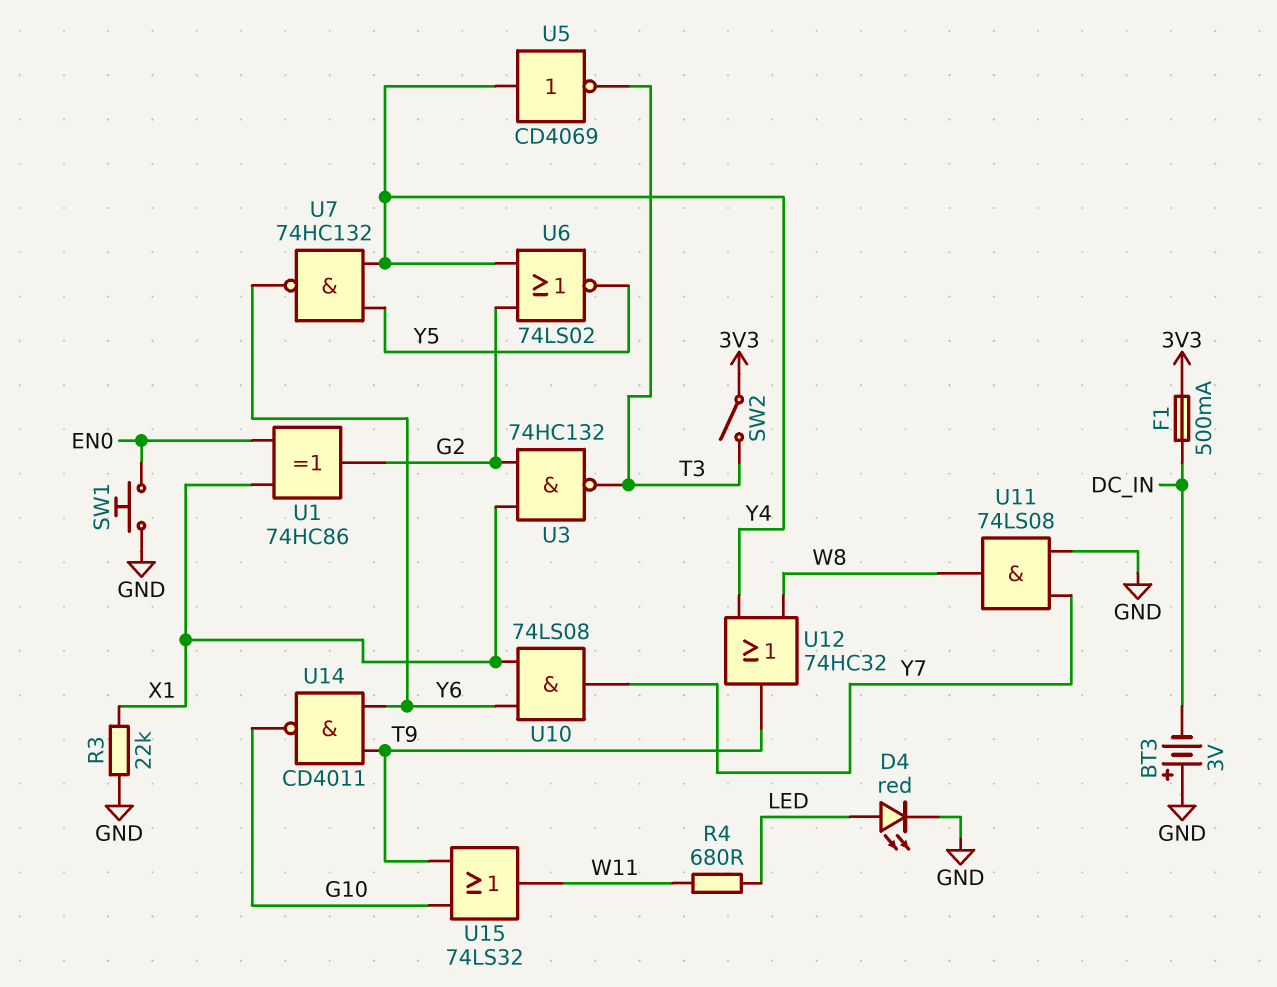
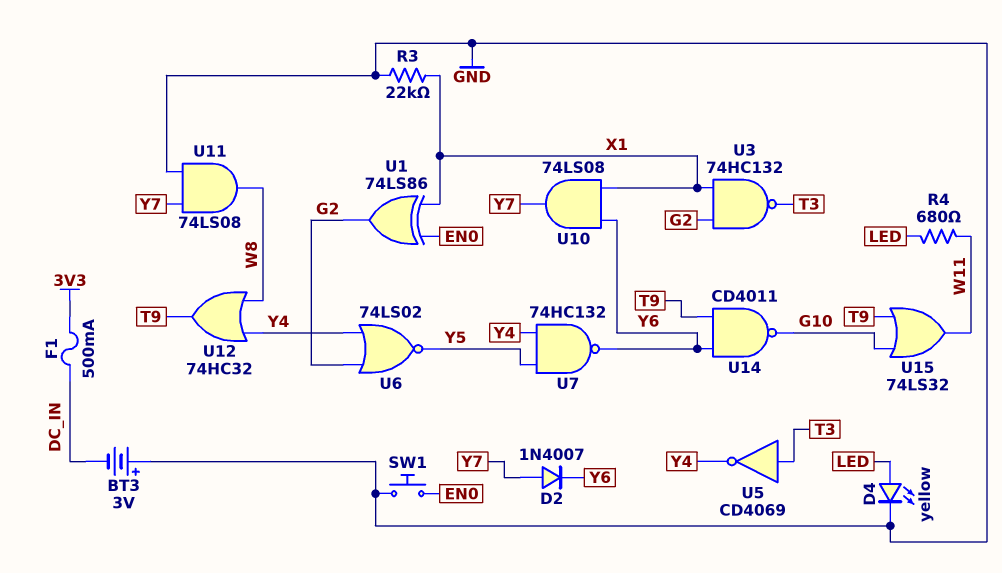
D2: none -> diode 1N4007 (A Y7, K Y6)
D4: LED red (A LED, K GND) -> LED yellow (A LED, K GND)
SW2: switch (3V3, T3) -> none
U1: XOR 74HC86 (in EN0, in X1, out G2) -> XOR 74LS86 (in EN0, in X1, out G2)
U5: NOT CD4069 (in Y4, out T3) -> NOT CD4069 (in T3, out Y4)

